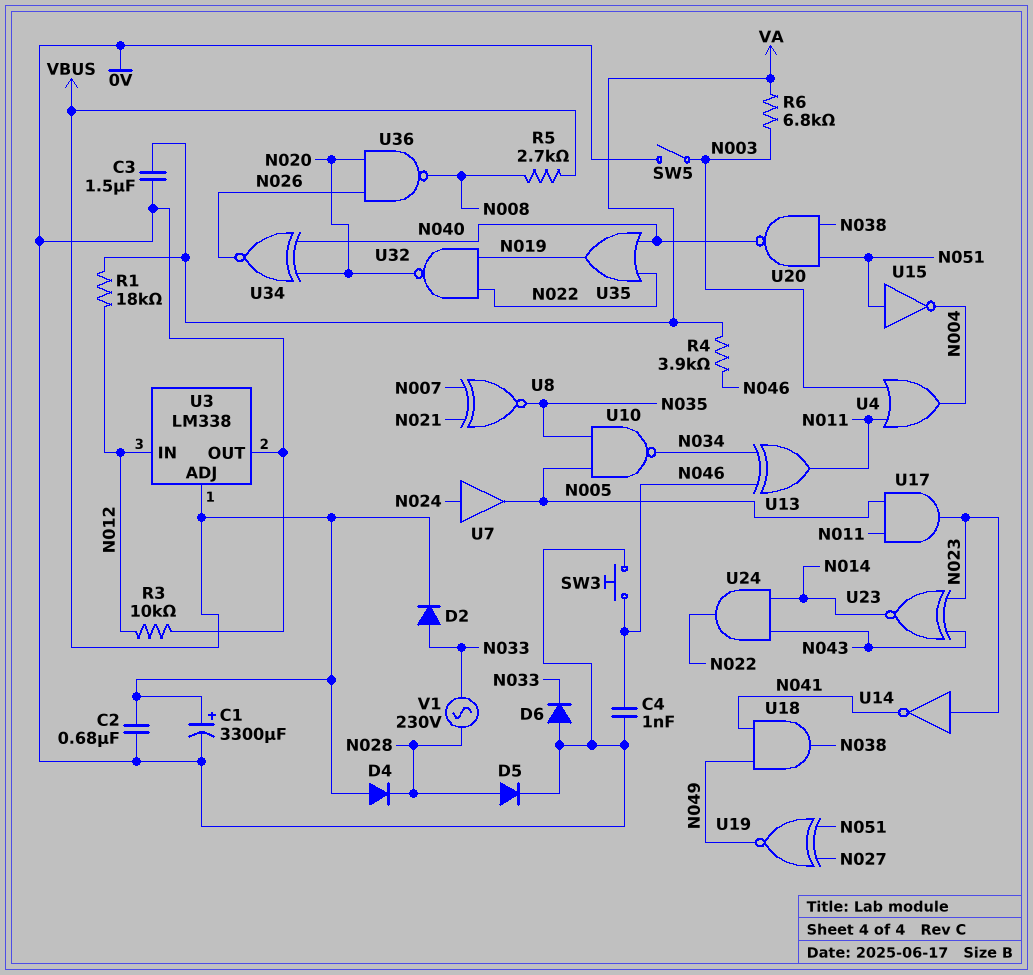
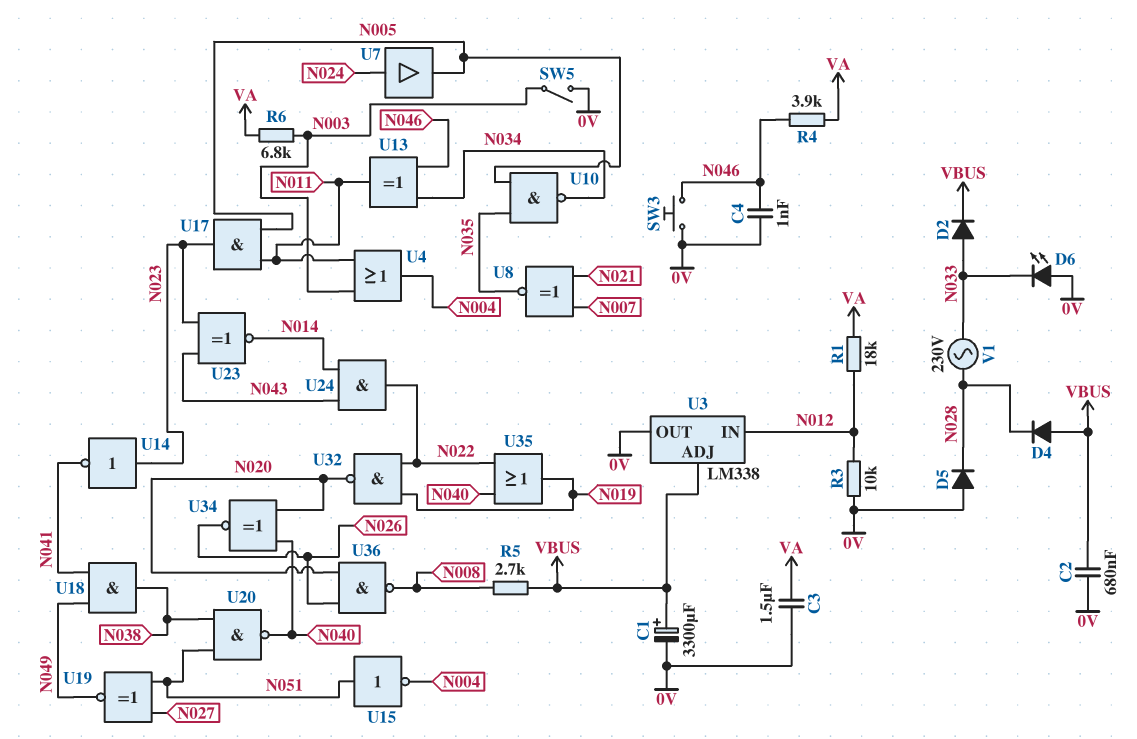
D5: diode (A N028, K 0V) -> diode (A 0V, K N028)
D6: diode (A 0V, K N033) -> LED (A 0V, K N033)

